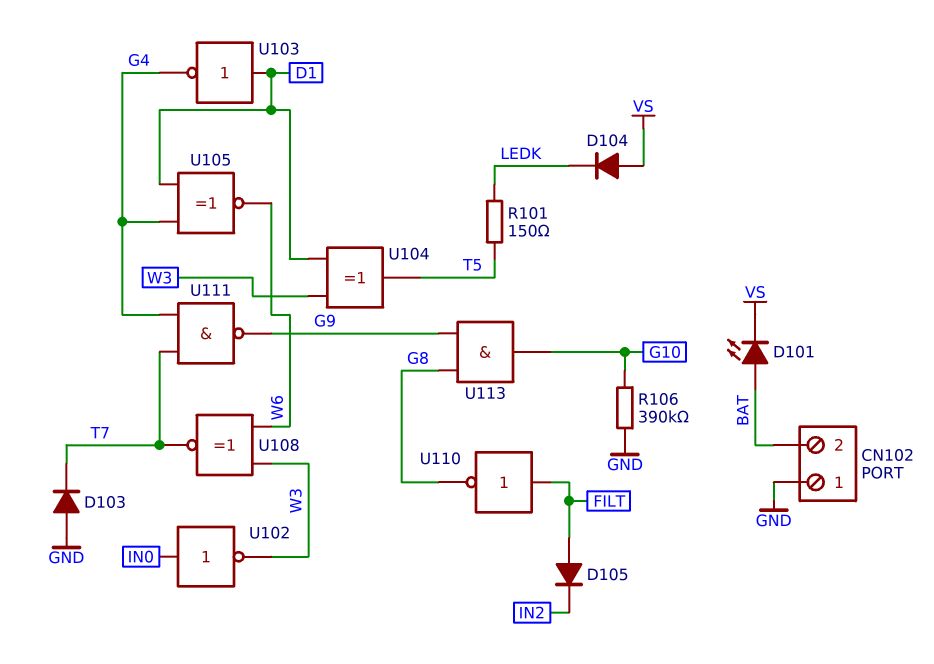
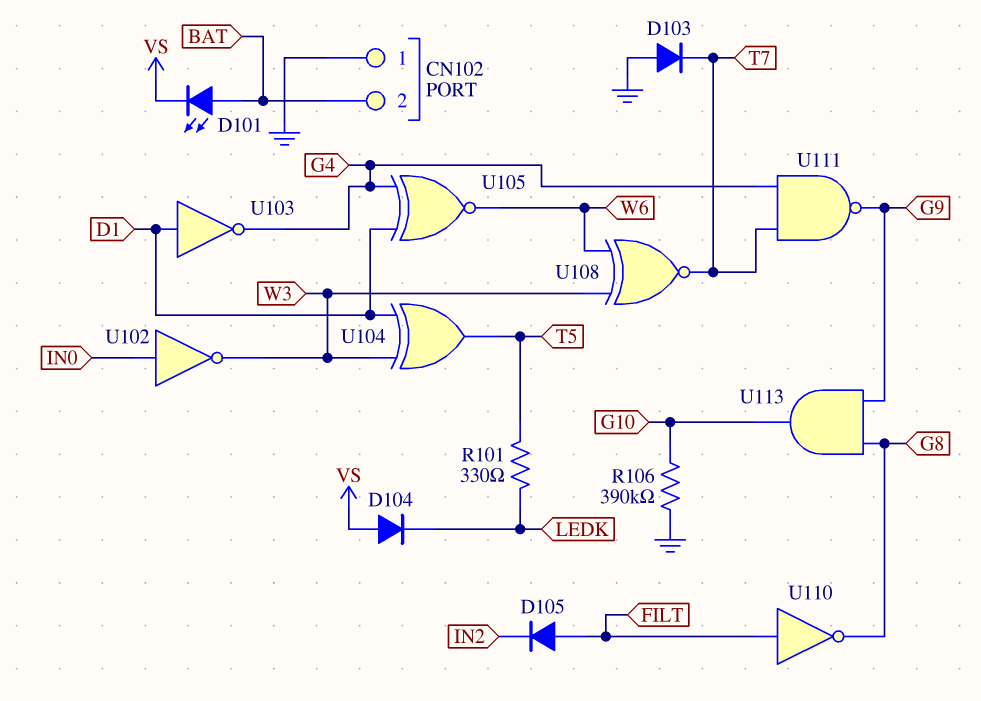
R101: 150 (LEDK, T5) -> 330 (LEDK, T5)

